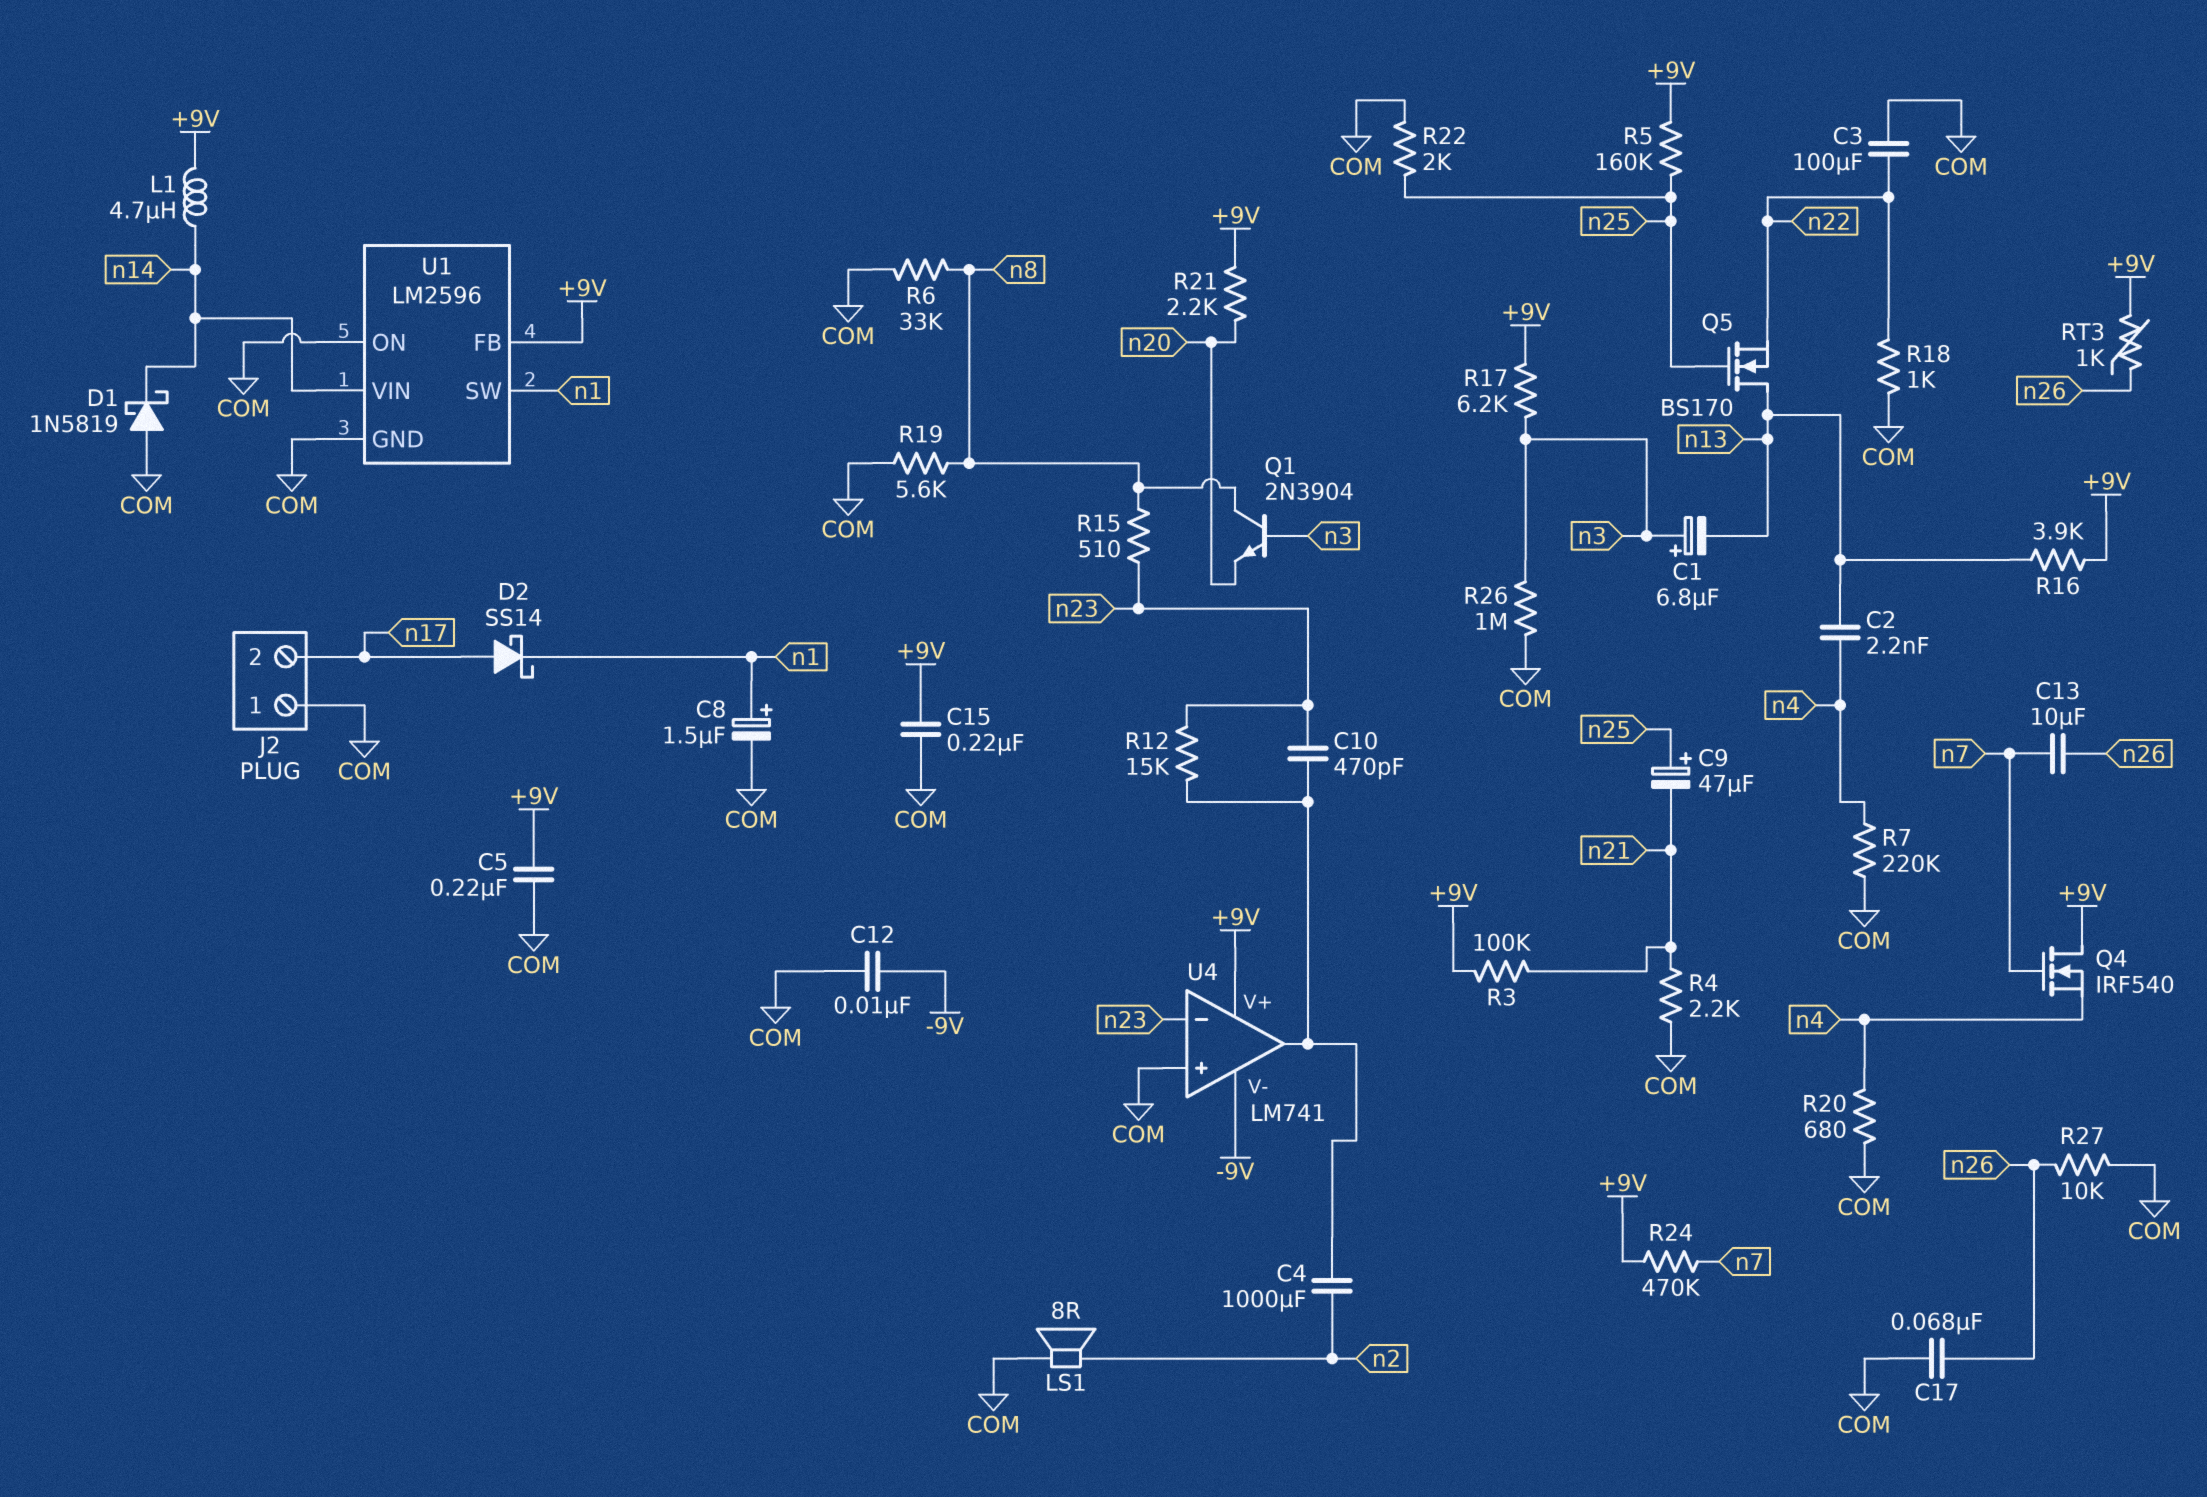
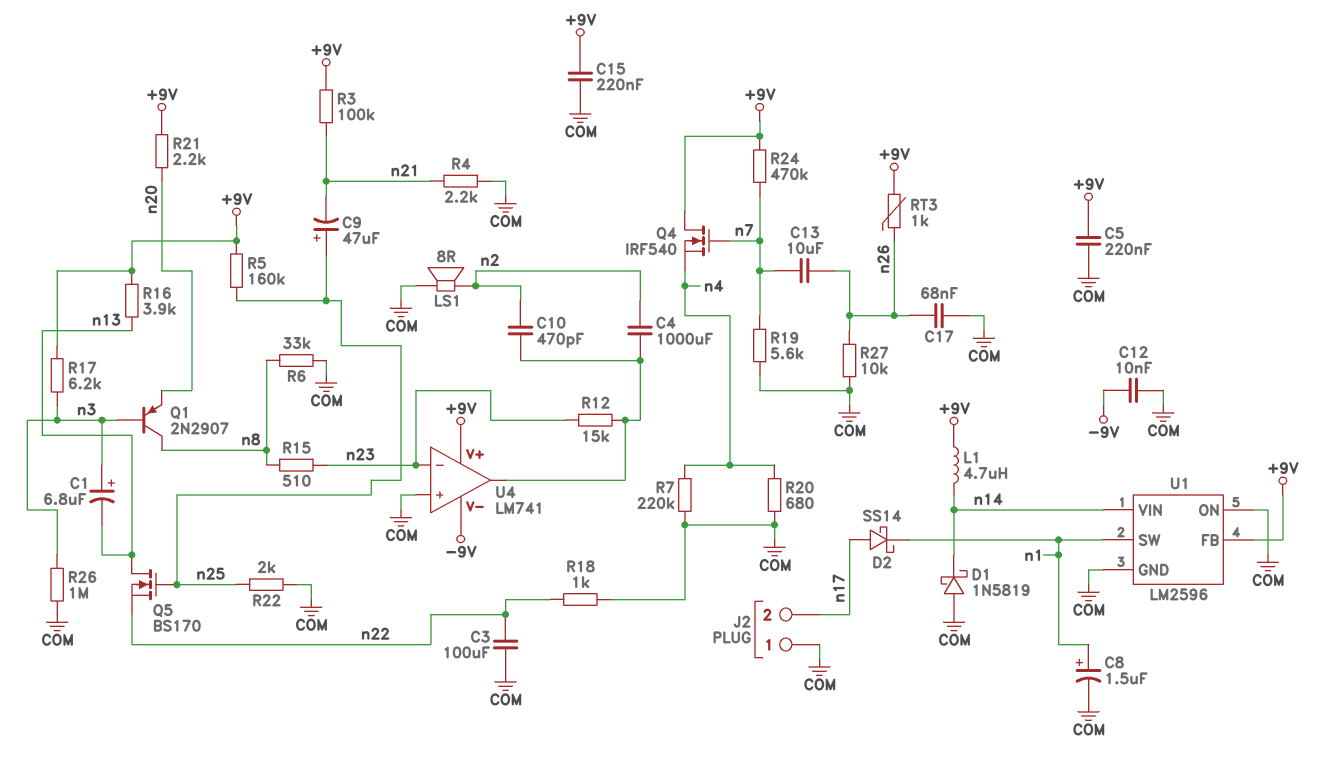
C2: 2.2nF (n4, n13) -> none
C10: 470pF (U4/out, n23) -> 470pF (U4/out, n2)
Q1: NPN 2N3904 (B n3, C n8, E n20) -> PNP 2N2907 (B n3, C n8, E n20)
R19: 5.6k (COM, n8) -> 5.6k (COM, n7)

